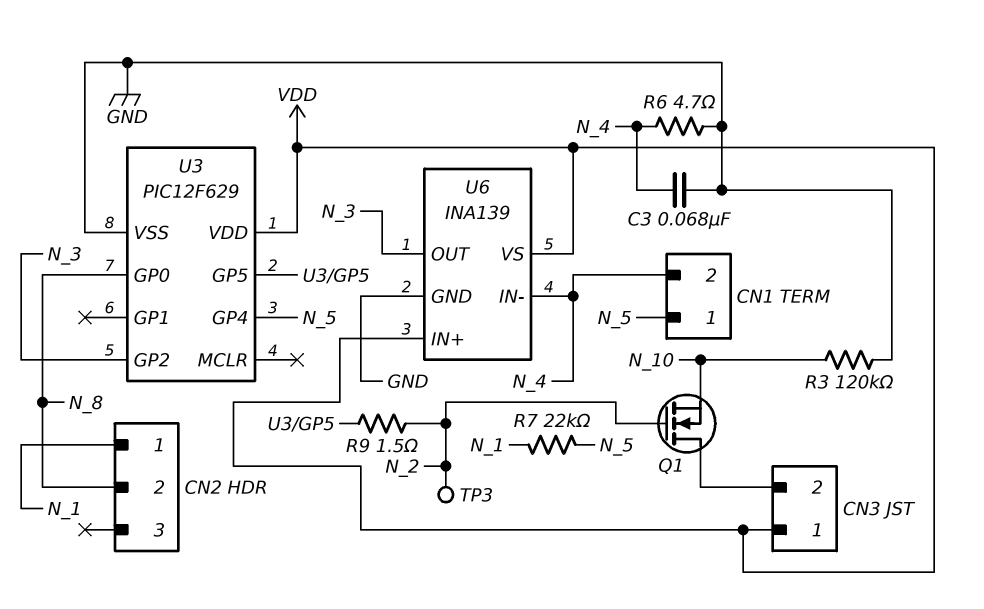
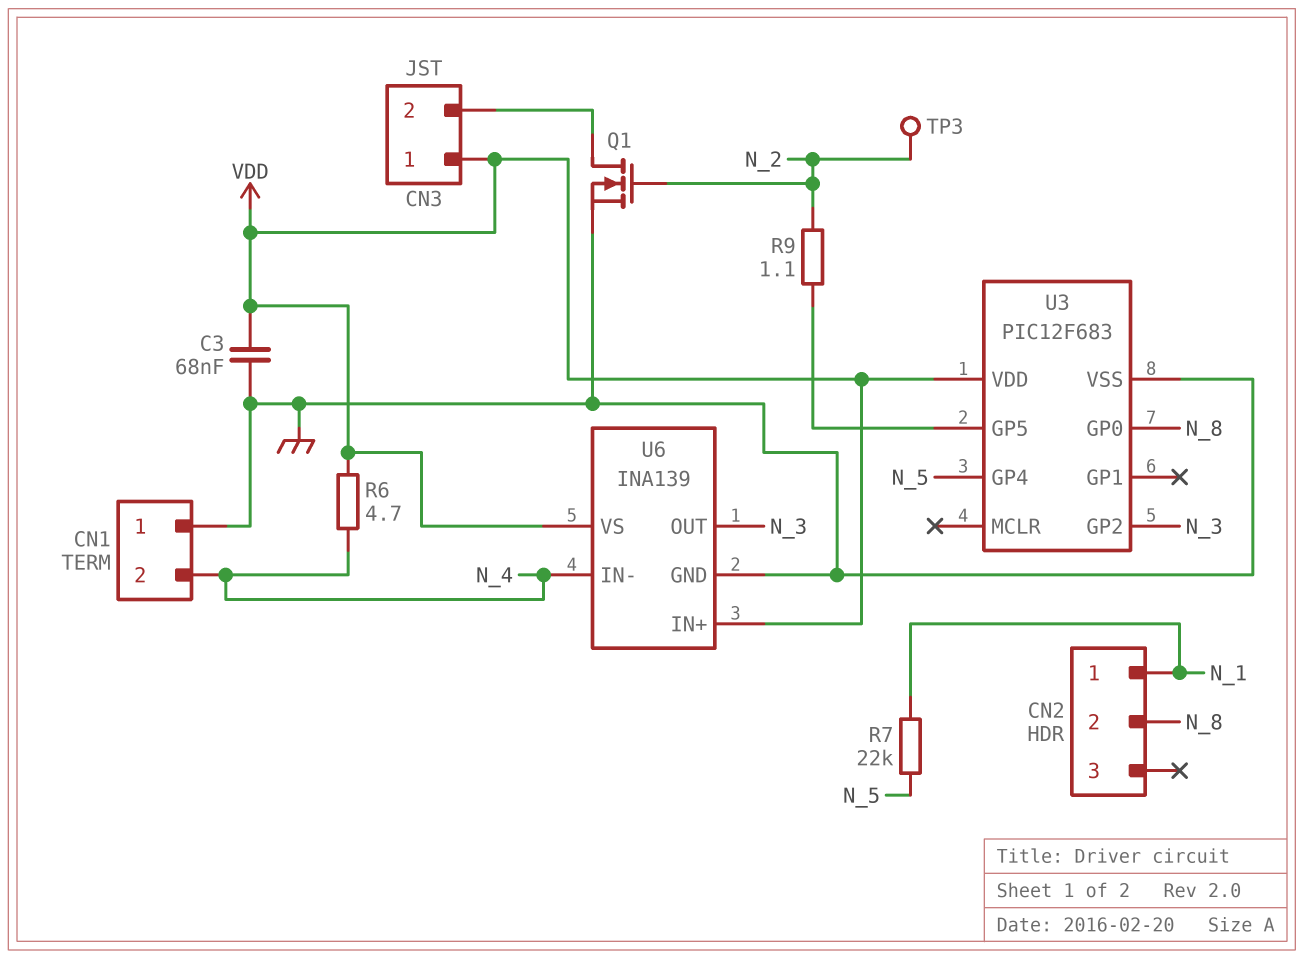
C3: 68nF (GND, N_4) -> 68nF (GND, VDD)
CN1 pin 1: N_5 -> GND
Q1: NMOS (G N_2, D CN3/2, S N_10) -> NMOS (G N_2, D CN3/2, S GND)
R3: 120k (GND, N_10) -> none
R6: 4.7 (GND, N_4) -> 4.7 (N_4, VDD)
R9: 1.5 (N_2, U3/GP5) -> 1.1 (N_2, U3/GP5)
U3: PIC12F629 -> PIC12F683

